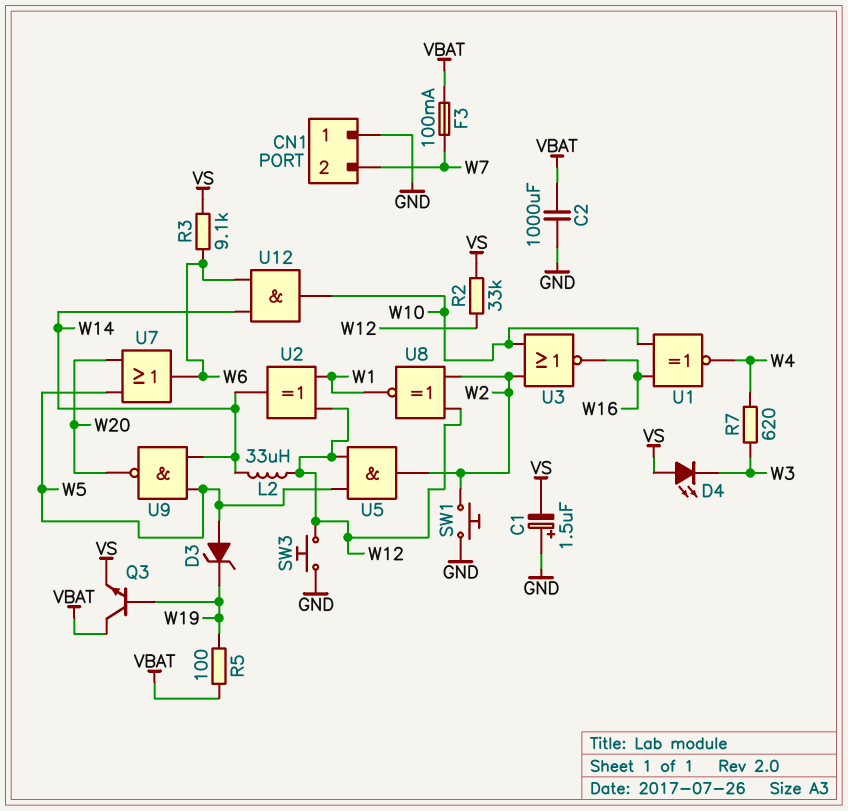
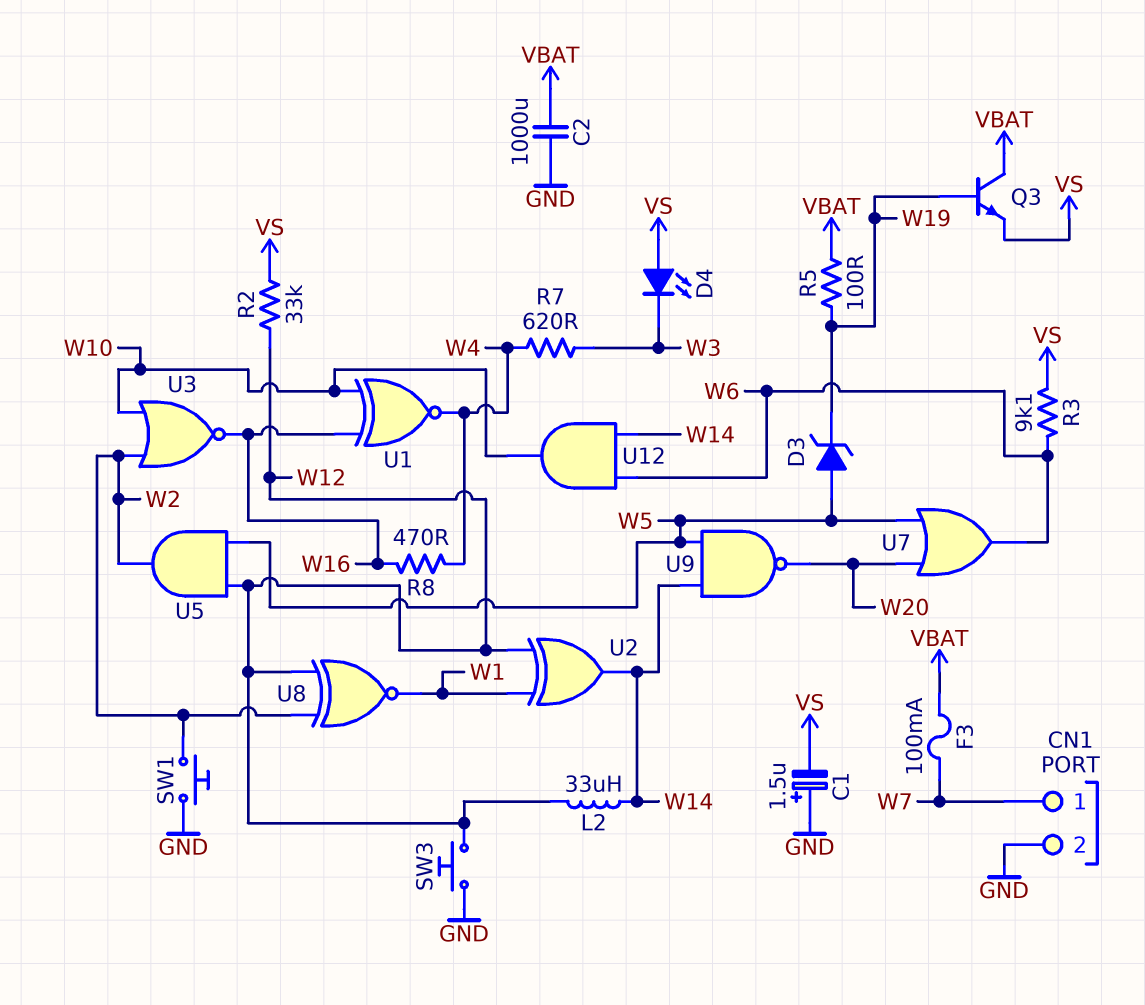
CN1 pin 1: GND -> W7
CN1 pin 2: W7 -> GND
R8: none -> 470 (W4, W16)

